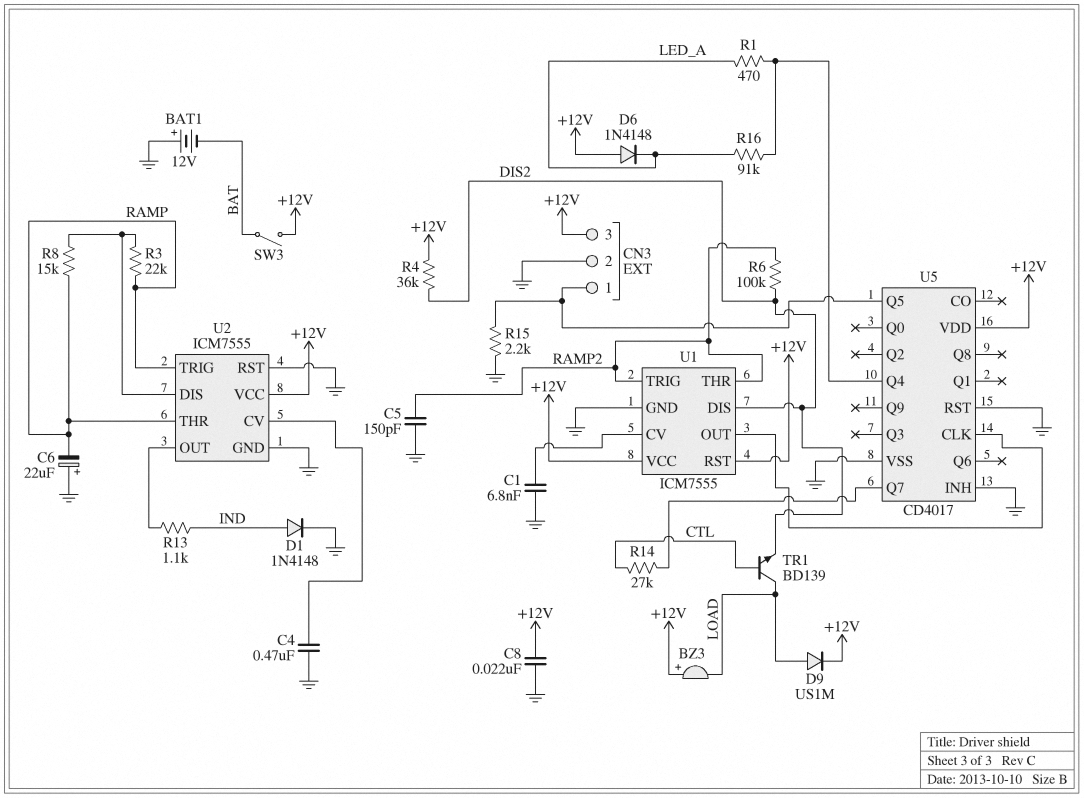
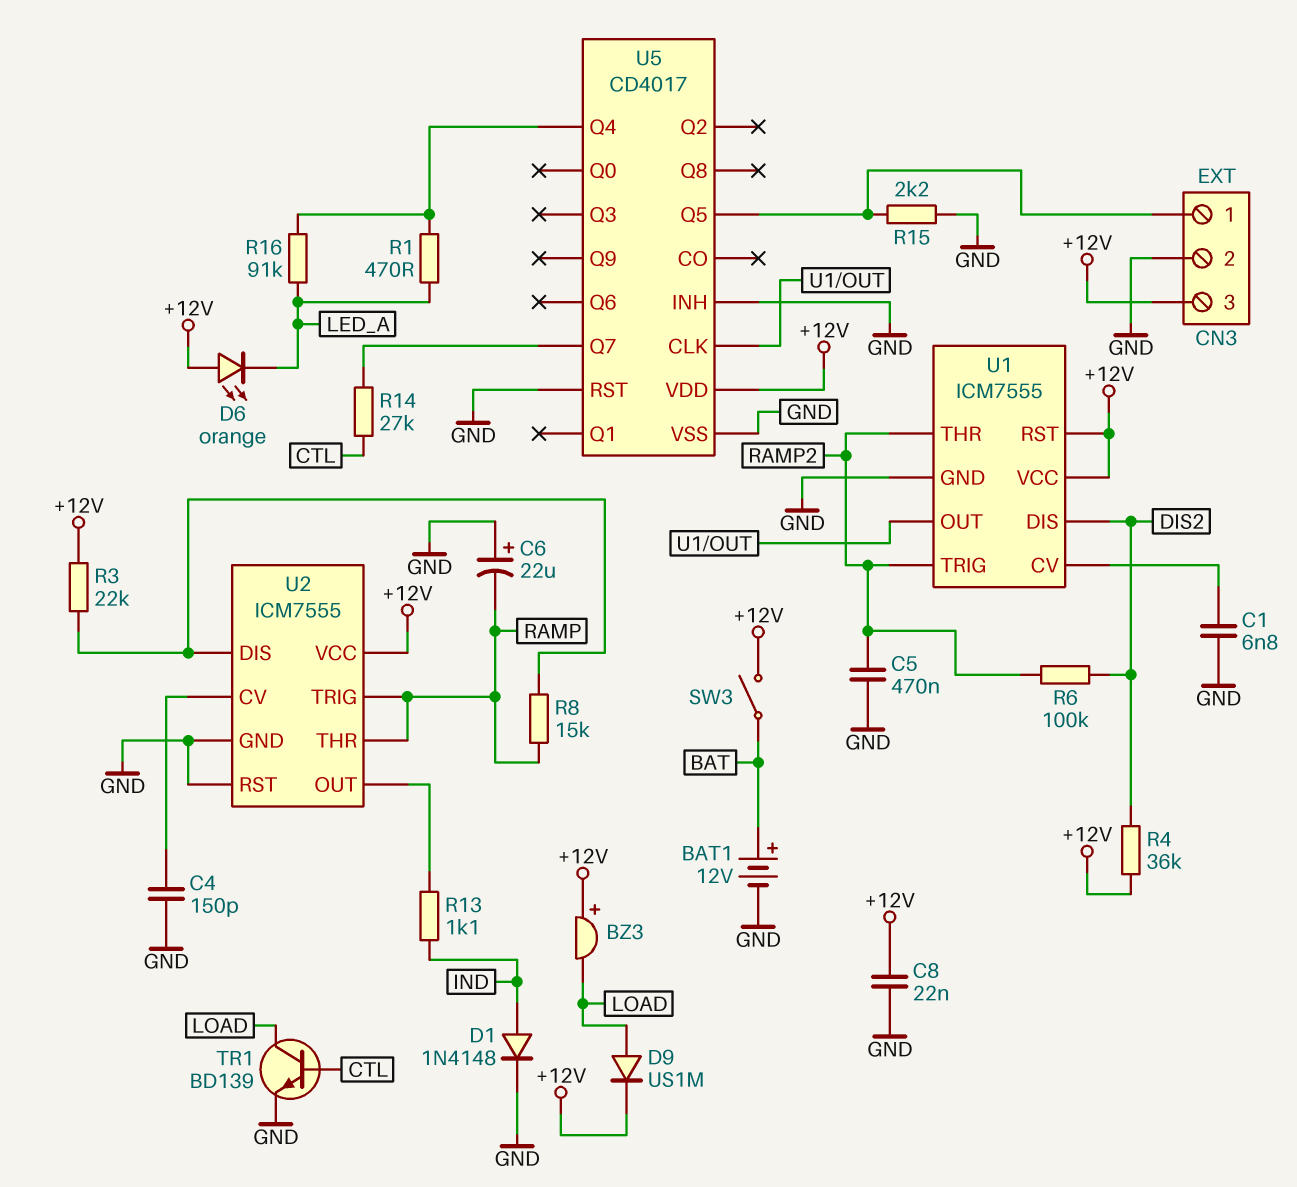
BAT1: 12V (plus GND, minus BAT) -> 12V (plus BAT, minus GND)
C4: 470nF (GND, U2/CV) -> 150pF (GND, U2/CV)
C5: 150pF (GND, RAMP2) -> 470nF (GND, RAMP2)
D6: diode 1N4148 (A +12V, K LED_A) -> LED orange (A +12V, K LED_A)
R3: 22k (RAMP, U2/DIS) -> 22k (+12V, U2/DIS)
TR1: NPN BD139 (B CTL, C LOAD, E DIS2) -> NPN BD139 (B CTL, C LOAD, E GND)

